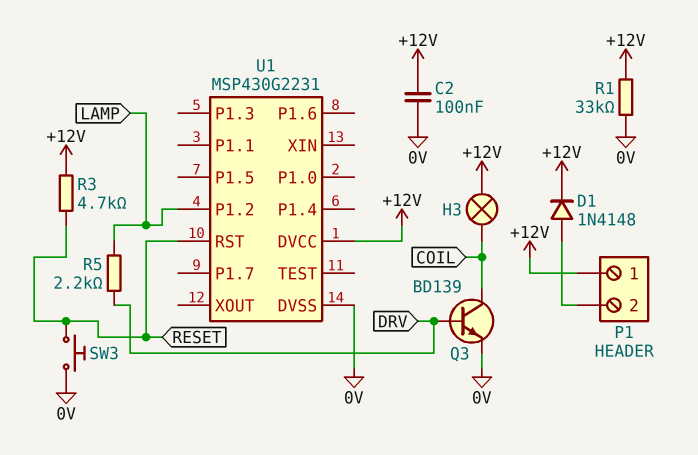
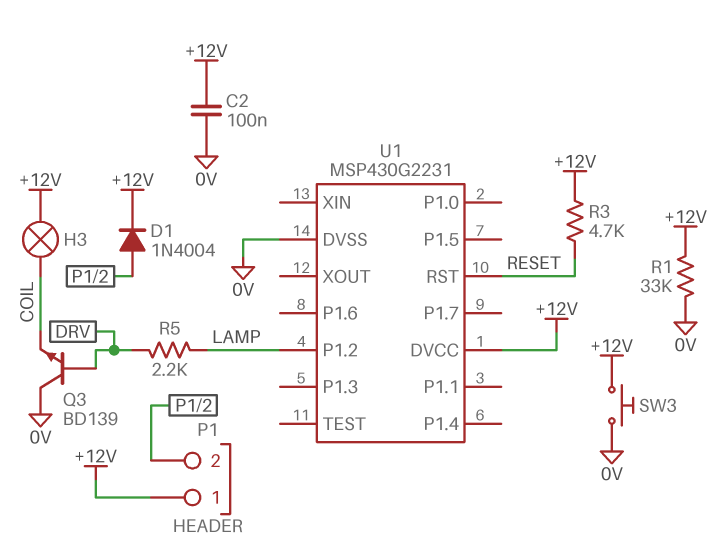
D1: diode 1N4148 (A P1/2, K +12V) -> diode 1N4004 (A P1/2, K +12V)
Q3: NPN BD139 (B DRV, C COIL, E 0V) -> NPN BD139 (B DRV, C 0V, E COIL)
SW3: button (0V, RESET) -> button (+12V, 0V)

